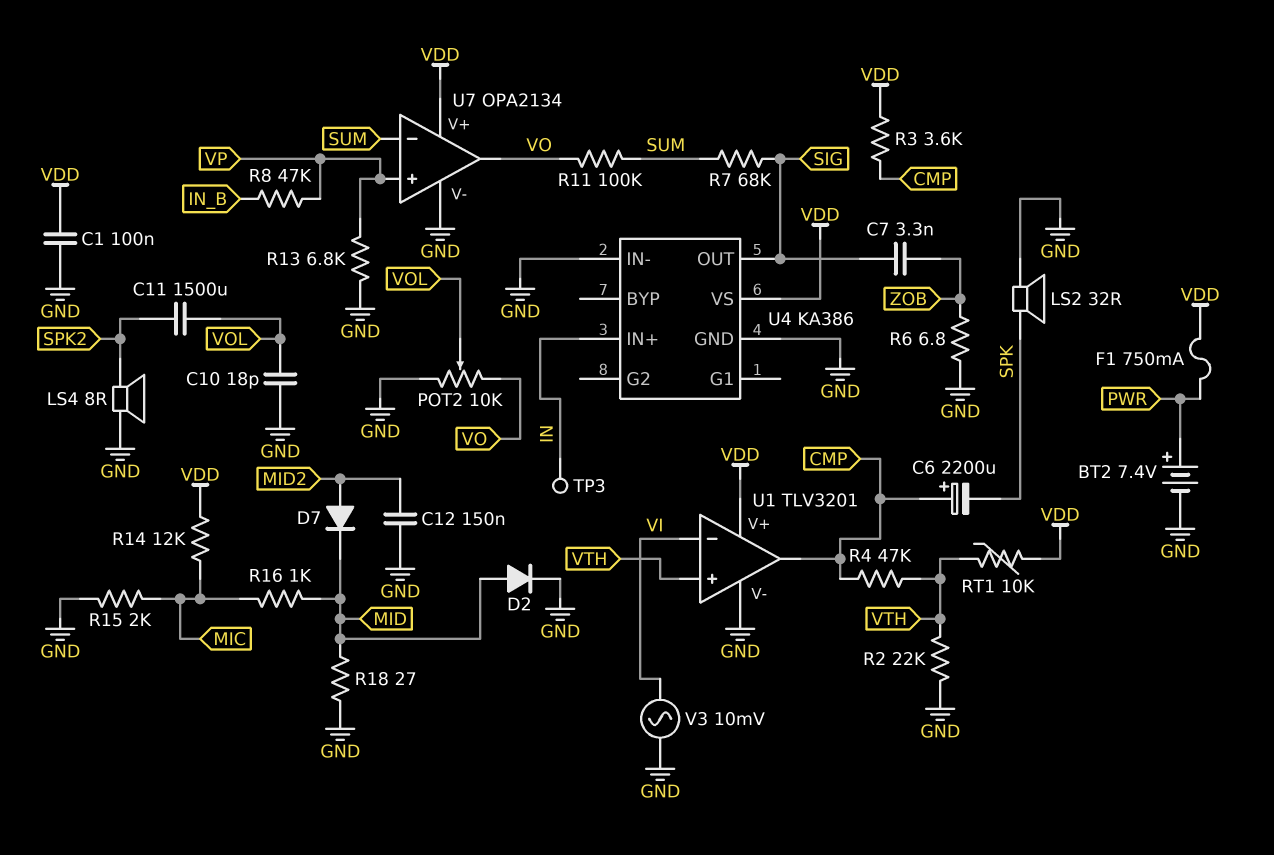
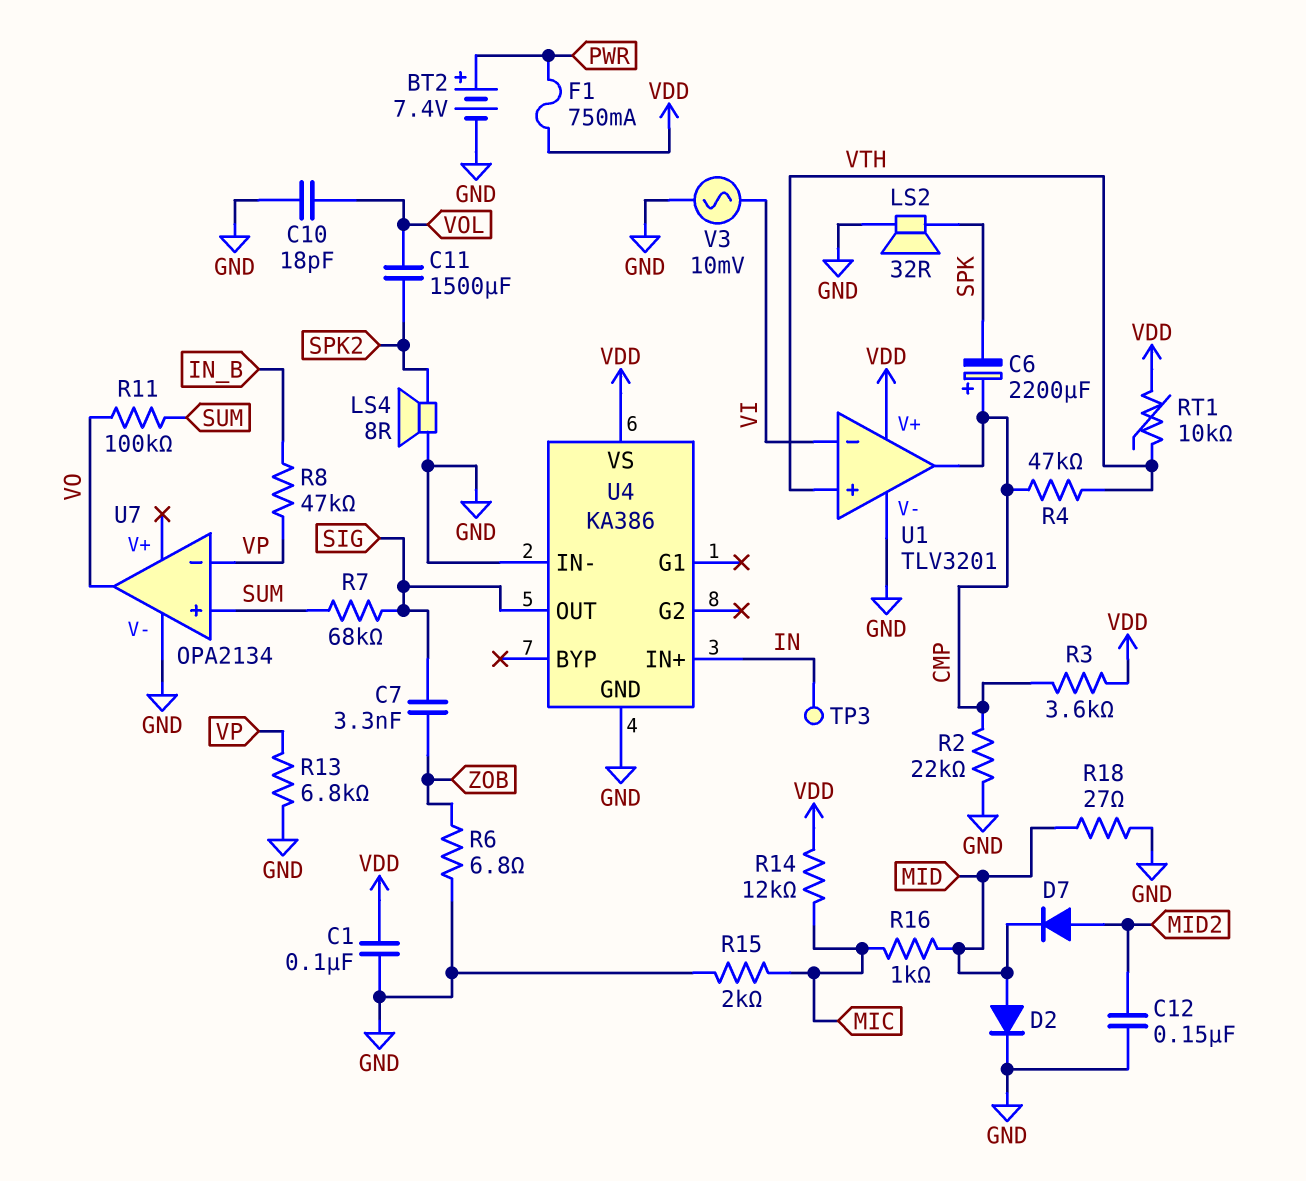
POT2: 10k (GND, VO, wiper VOL) -> none
R2: 22k (GND, VTH) -> 22k (CMP, GND)
U7 pin V+: VDD -> none
U7 pin in+: VP -> SUM
U7 pin in-: SUM -> VP

